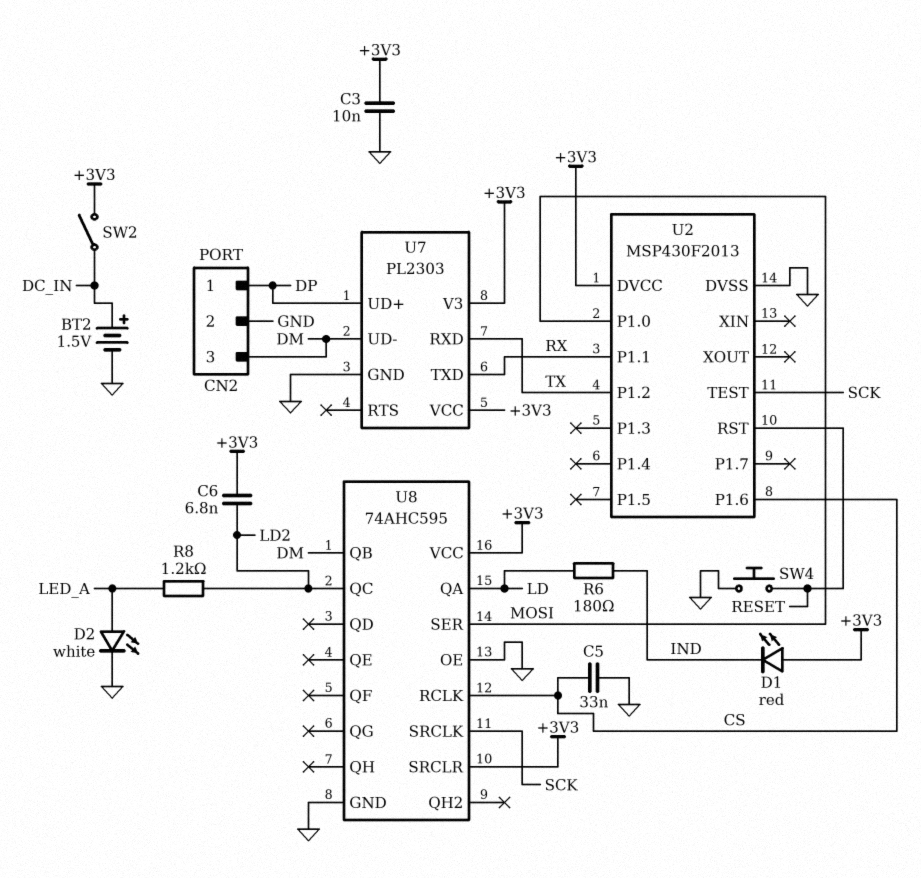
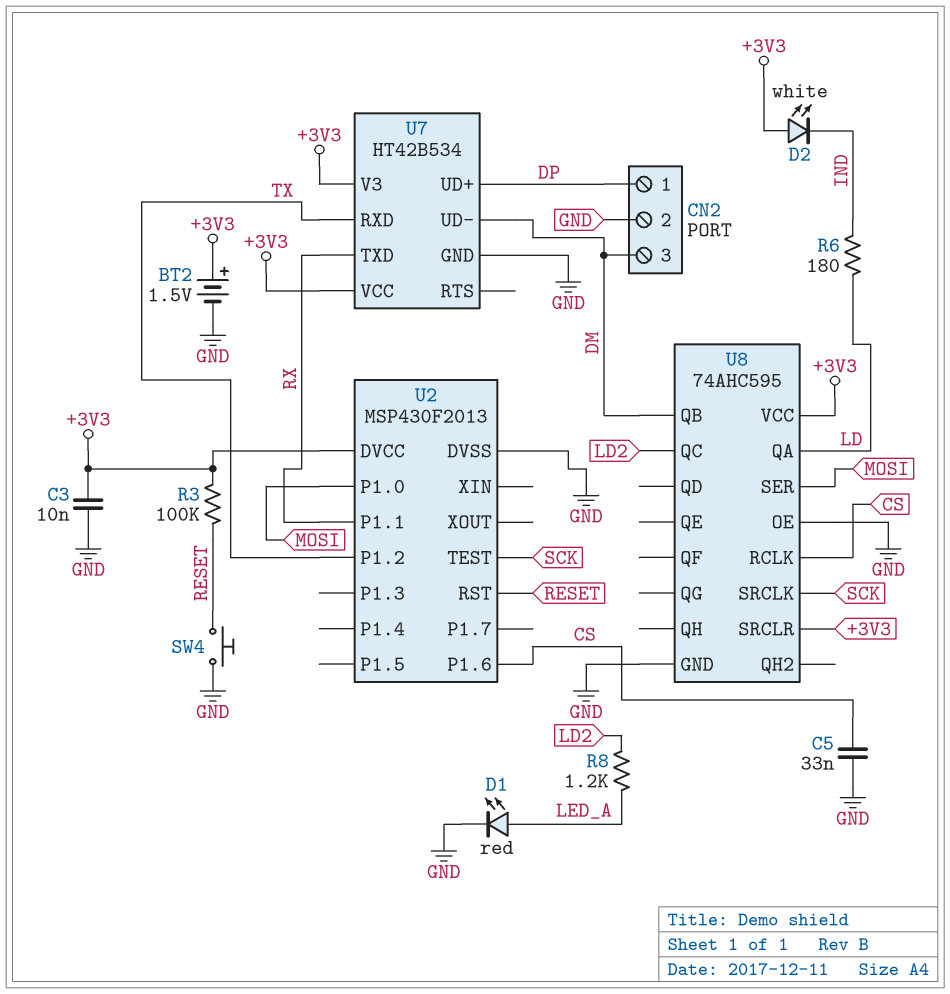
BT2: 1.5V (plus DC_IN, minus GND) -> 1.5V (plus +3V3, minus GND)
C6: 6.8nF (+3V3, LD2) -> none
D1: LED red (A +3V3, K IND) -> LED red (A LED_A, K GND)
D2: LED white (A LED_A, K GND) -> LED white (A +3V3, K IND)
R3: none -> 100k (+3V3, RESET)
SW2: switch (+3V3, DC_IN) -> none
U7: PL2303 -> HT42B534

